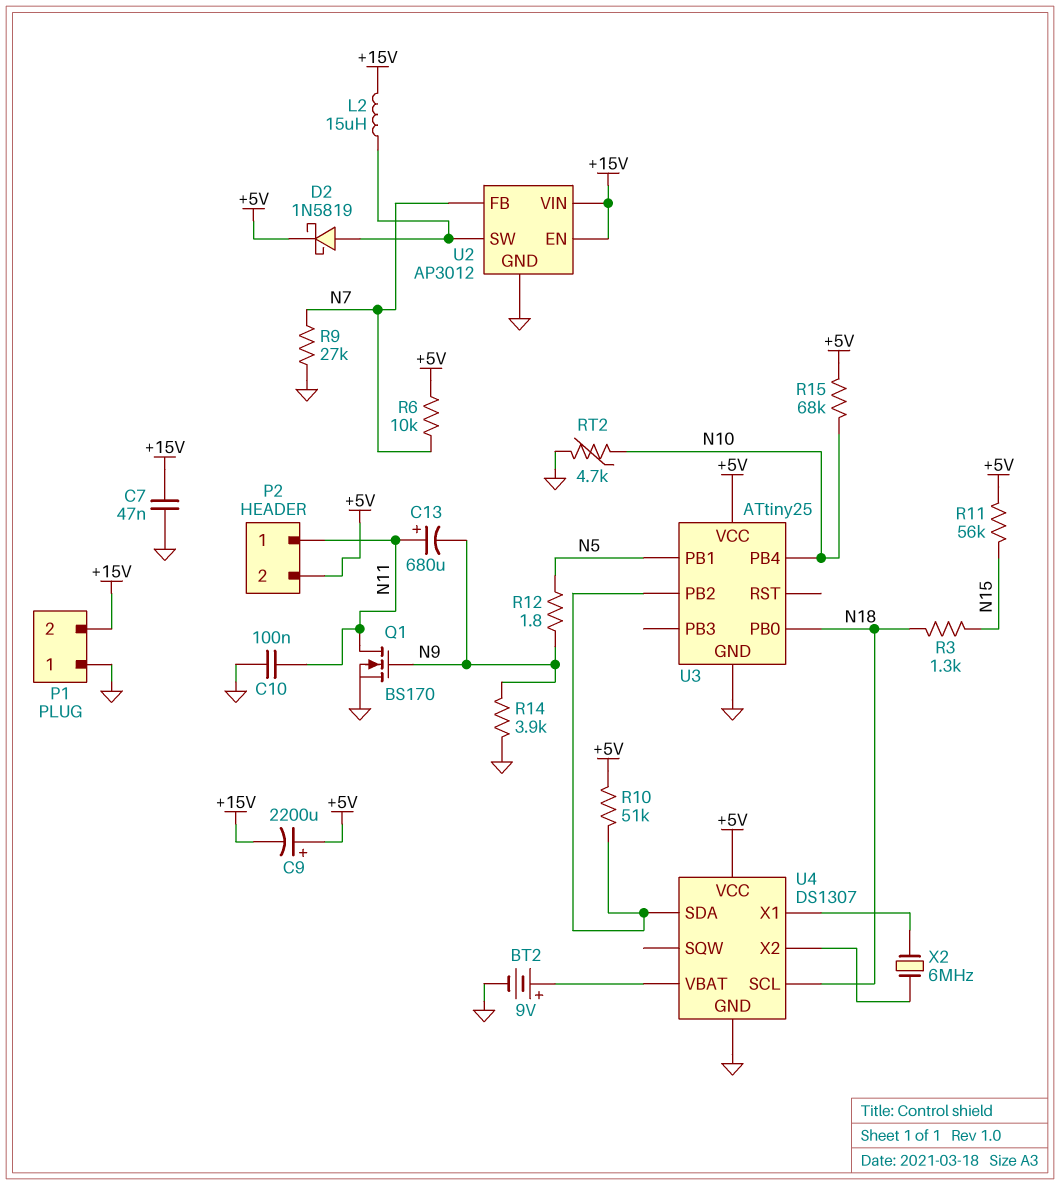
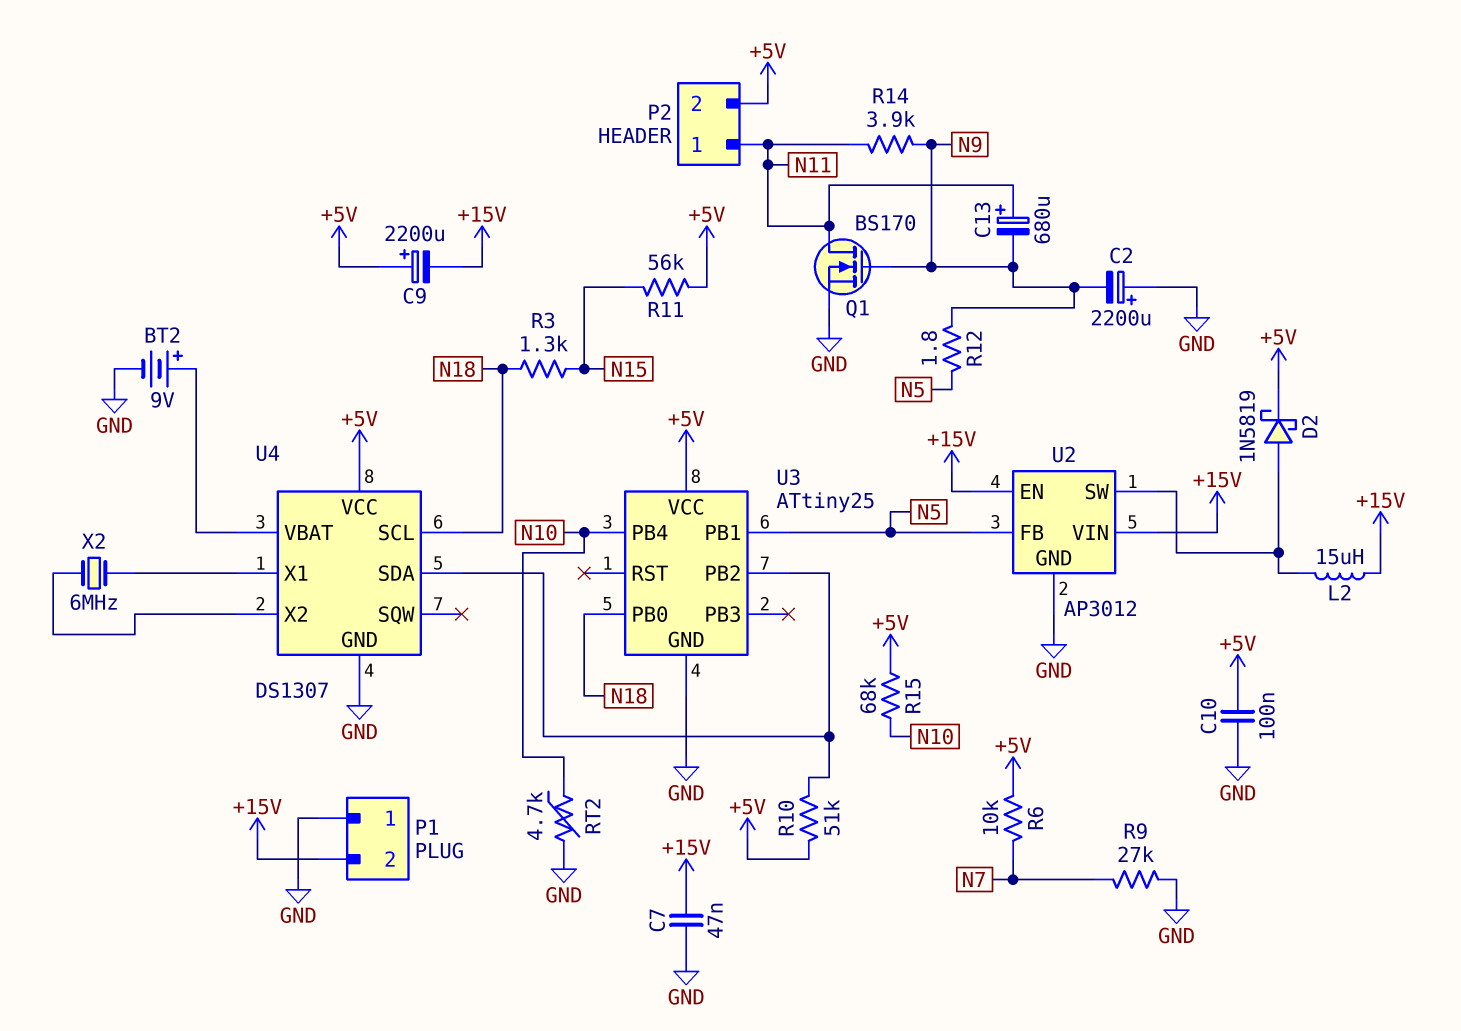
C2: none -> 2200uF (plus GND, minus N9)
C10: 100nF (GND, N11) -> 100nF (+5V, GND)
R14: 3.9k (GND, N9) -> 3.9k (N9, N11)
U2 pin FB: N7 -> N5

